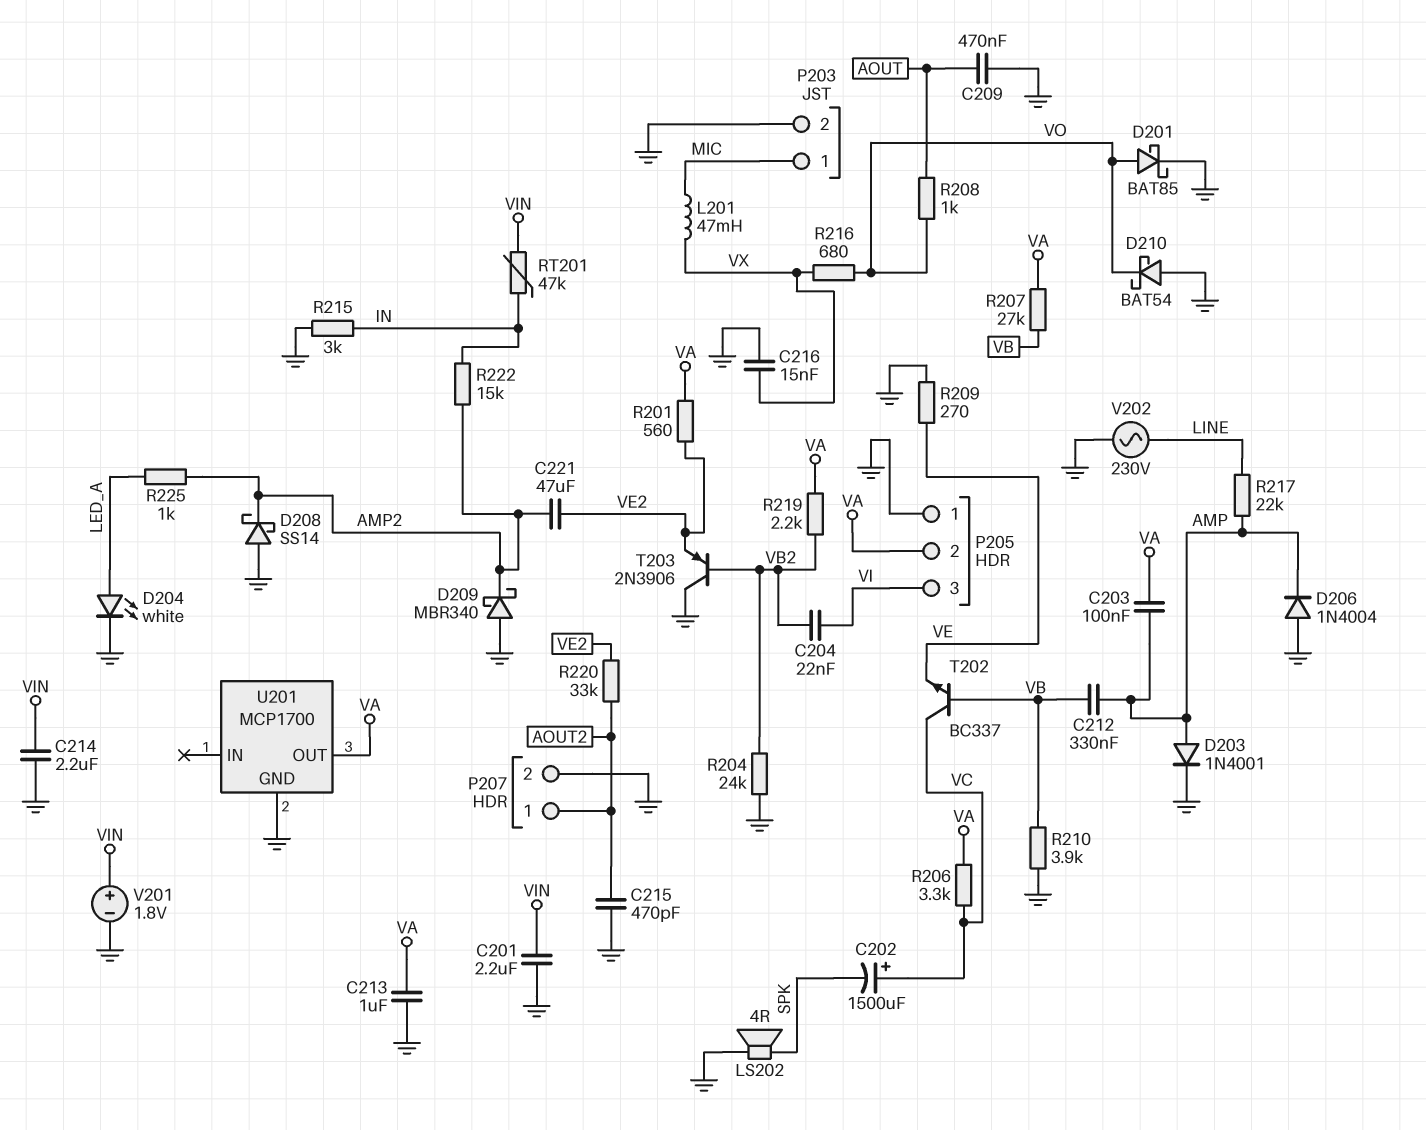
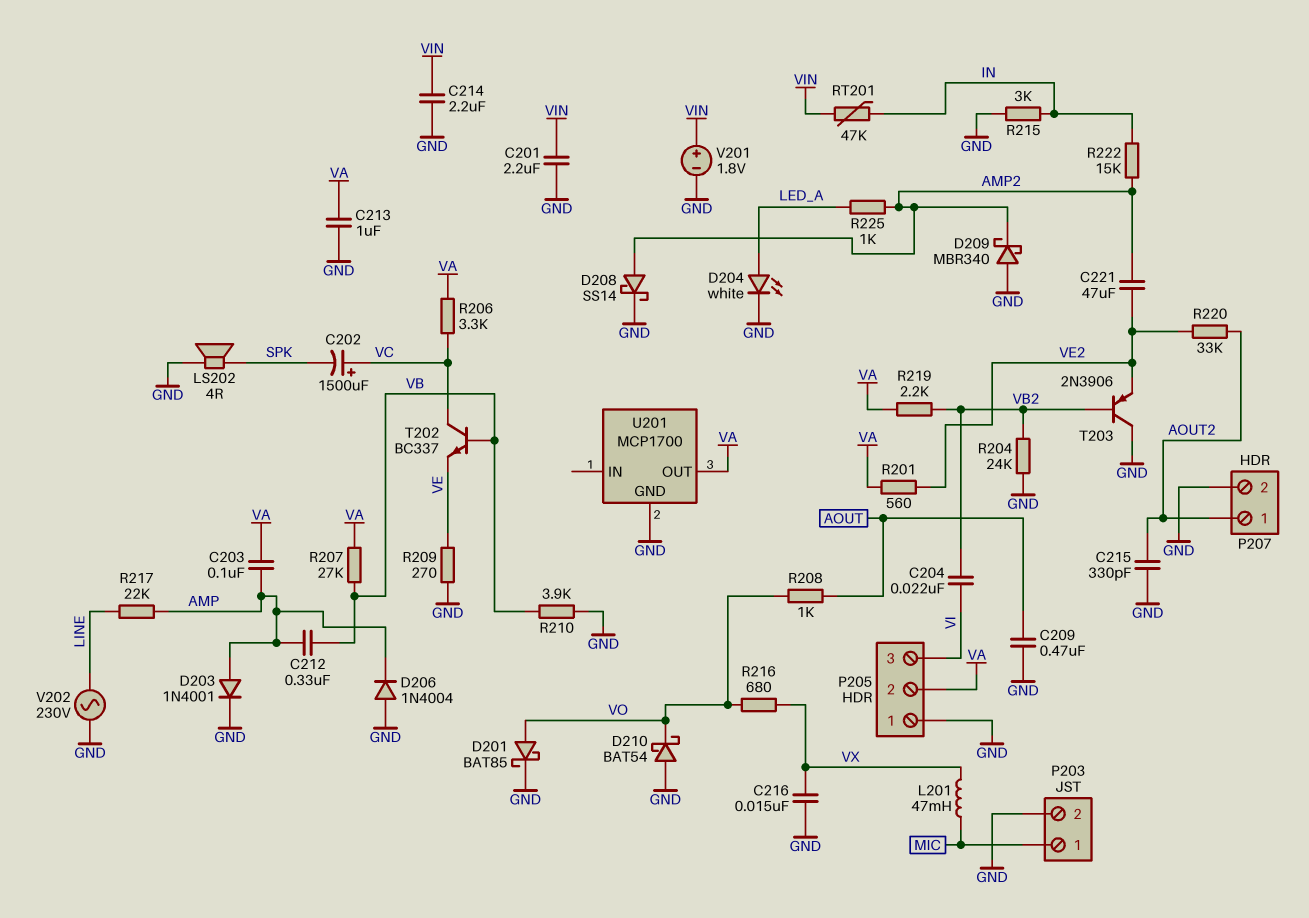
C215: 470pF (AOUT2, GND) -> 330pF (AOUT2, GND)
D208: schottky SS14 (A GND, K AMP2) -> schottky SS14 (A AMP2, K GND)

